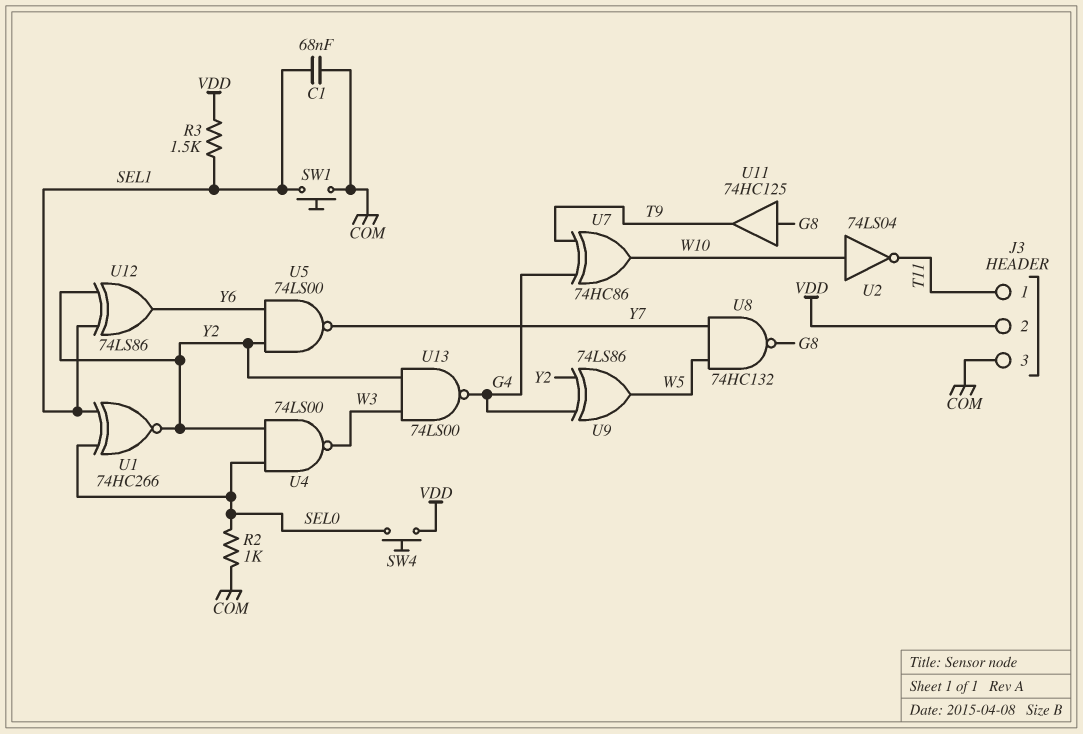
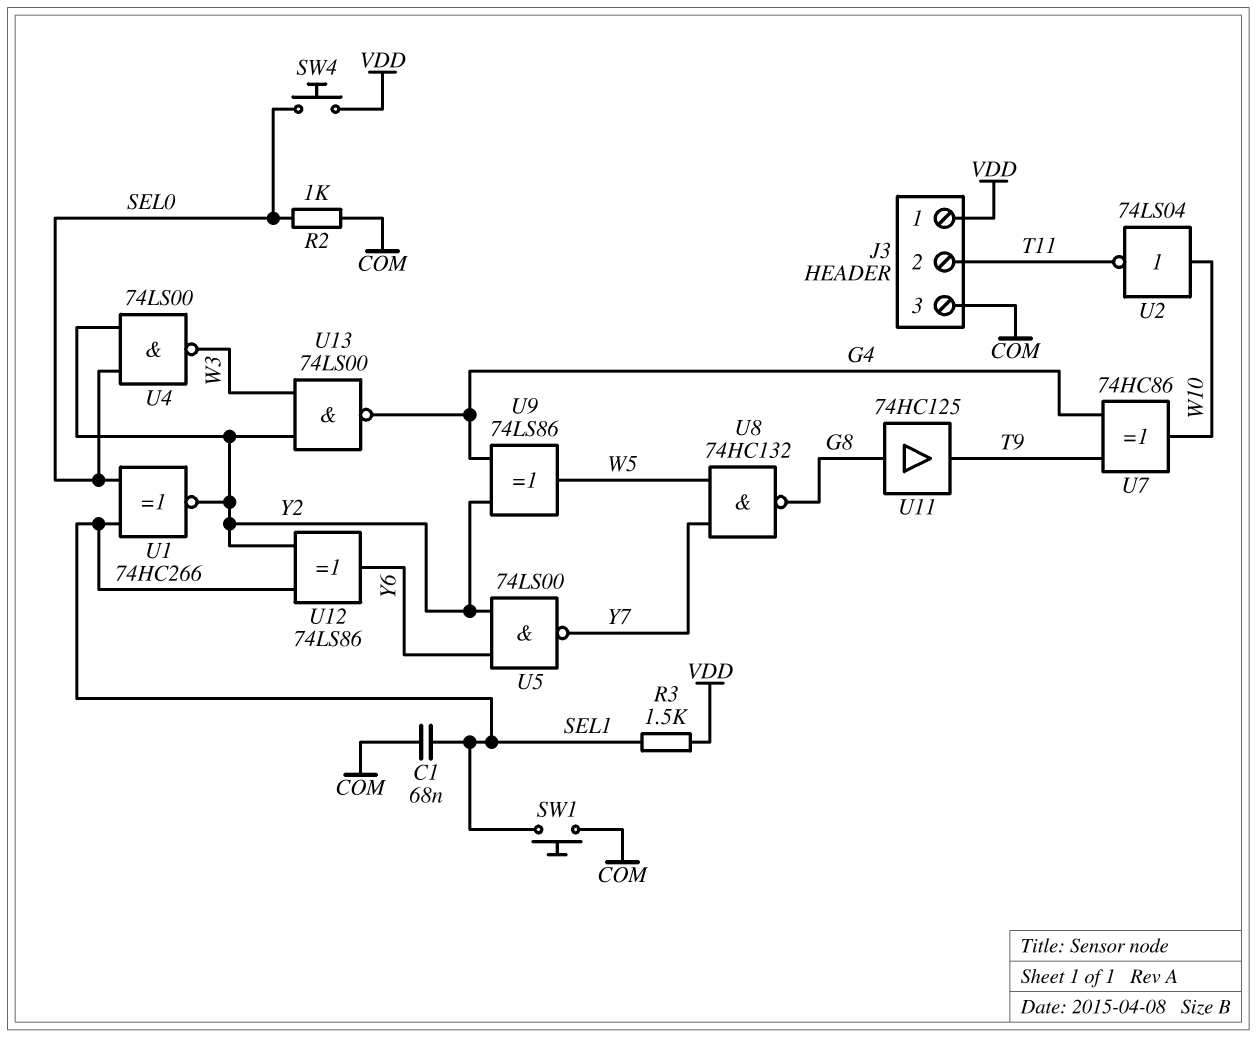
J3 pin 1: T11 -> VDD
J3 pin 2: VDD -> T11

